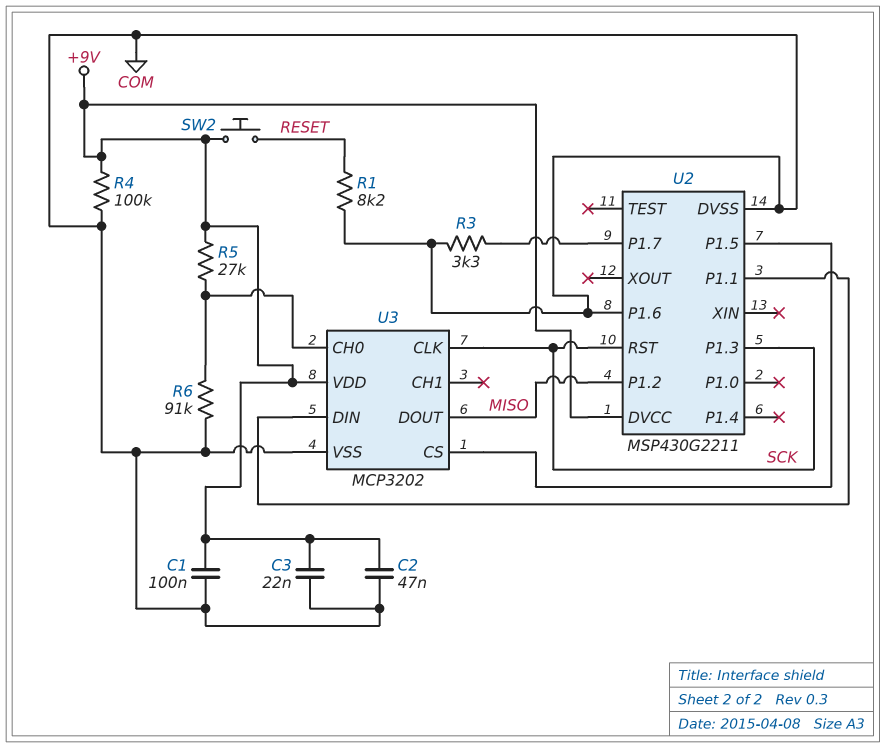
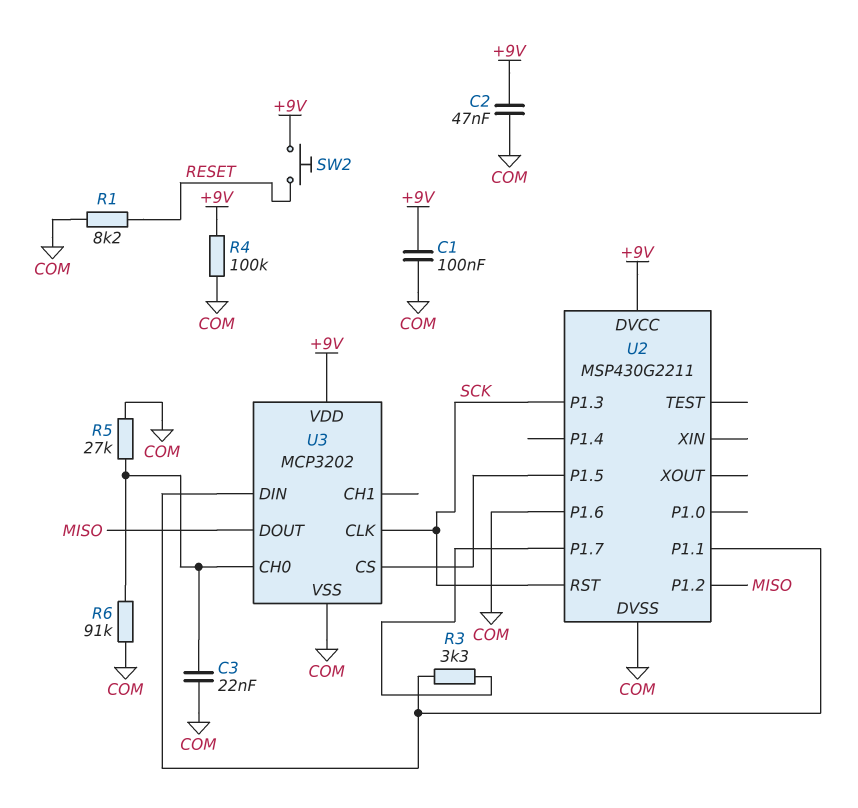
C3: 22nF (+9V, COM) -> 22nF (COM, U3/CH0)
R3: 3.3k (COM, U2/P1.7) -> 3.3k (U2/P1.1, U2/P1.7)
R5: 27k (+9V, U3/CH0) -> 27k (COM, U3/CH0)

